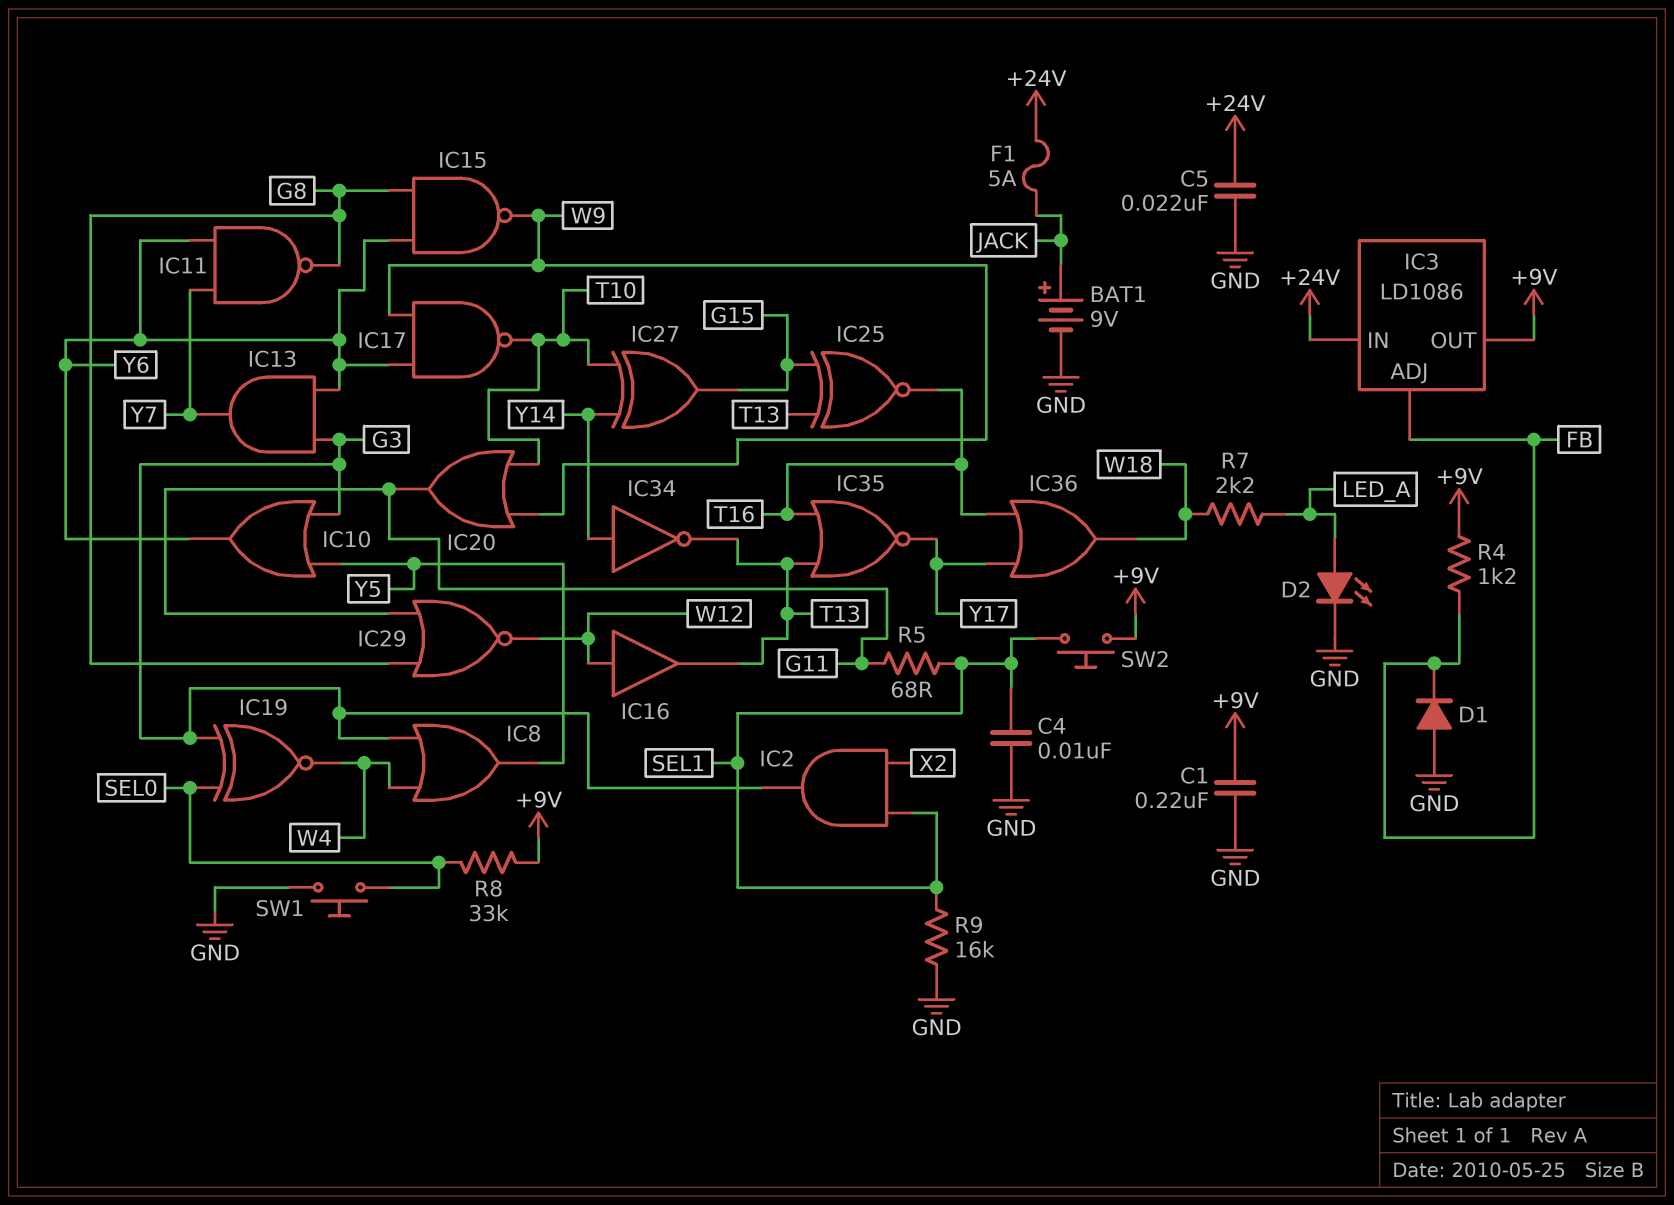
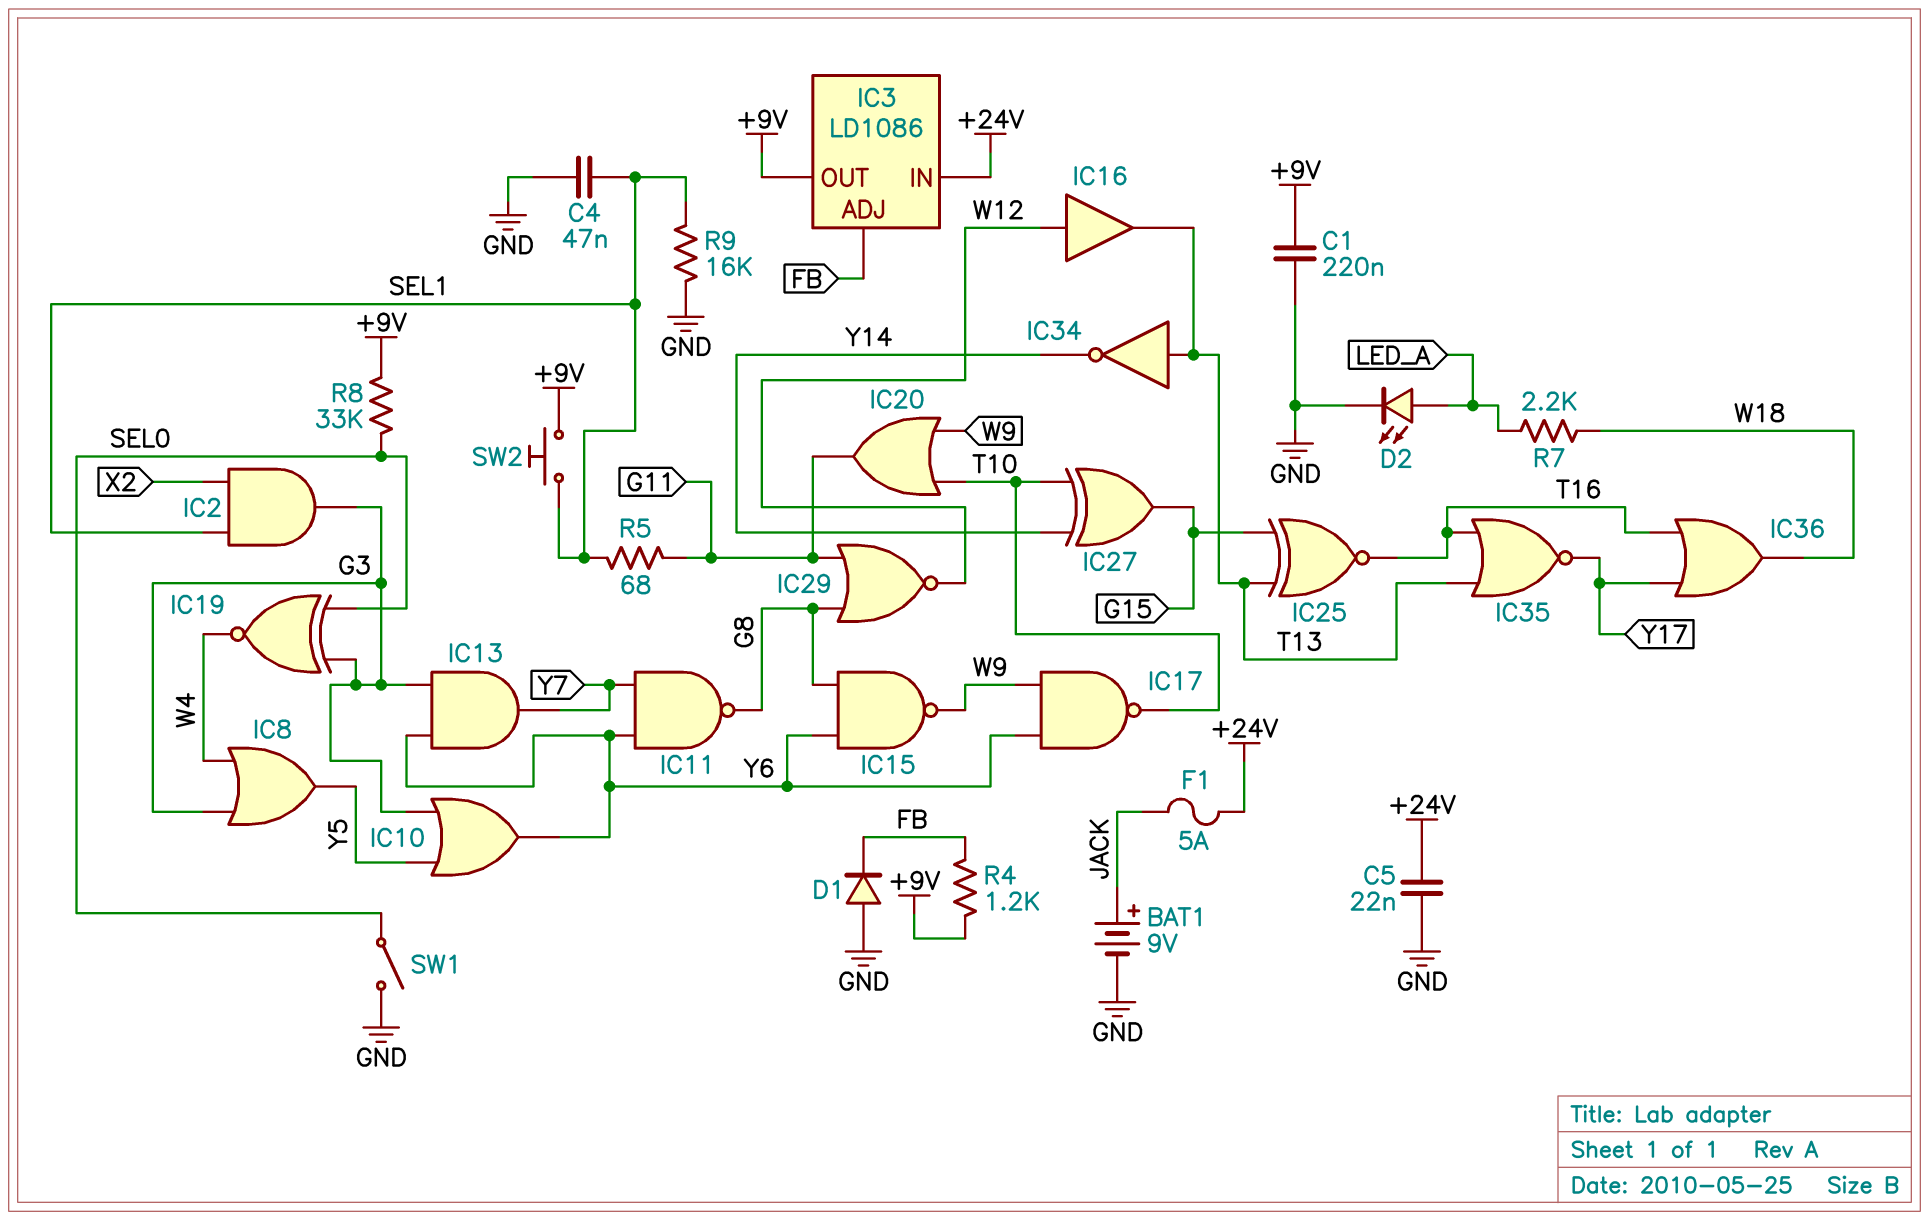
C4: 10nF (GND, SEL1) -> 47nF (GND, SEL1)
IC34: NOT (in Y14, out T13) -> NOT (in T13, out Y14)
SW1: button (GND, SEL0) -> switch (GND, SEL0)

